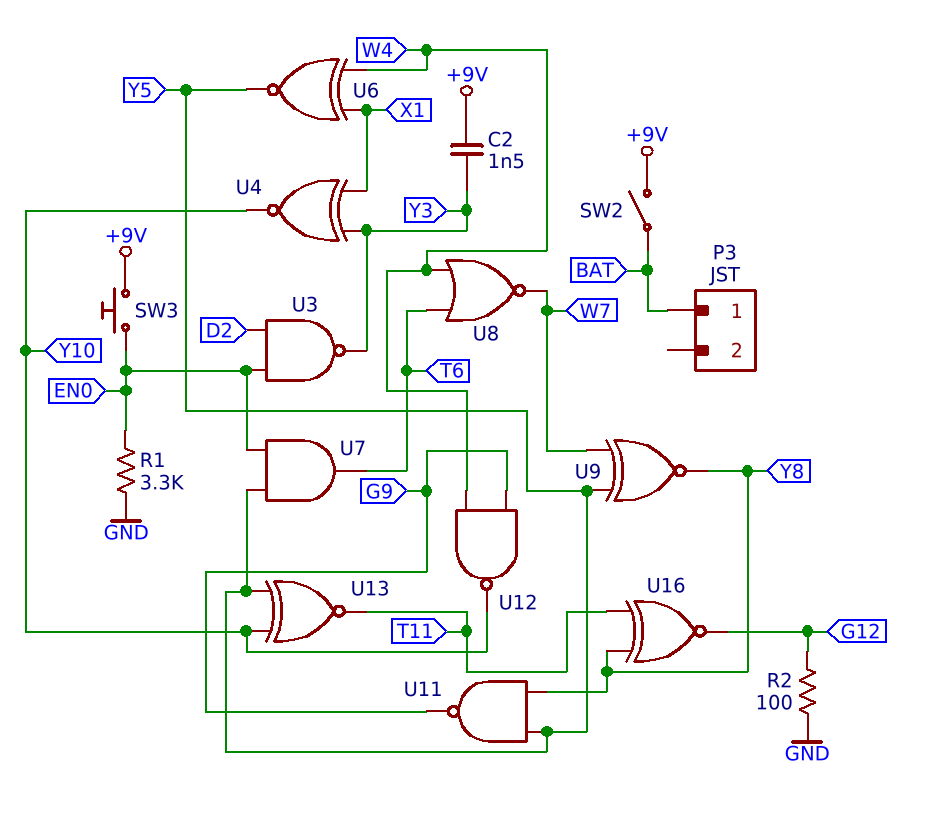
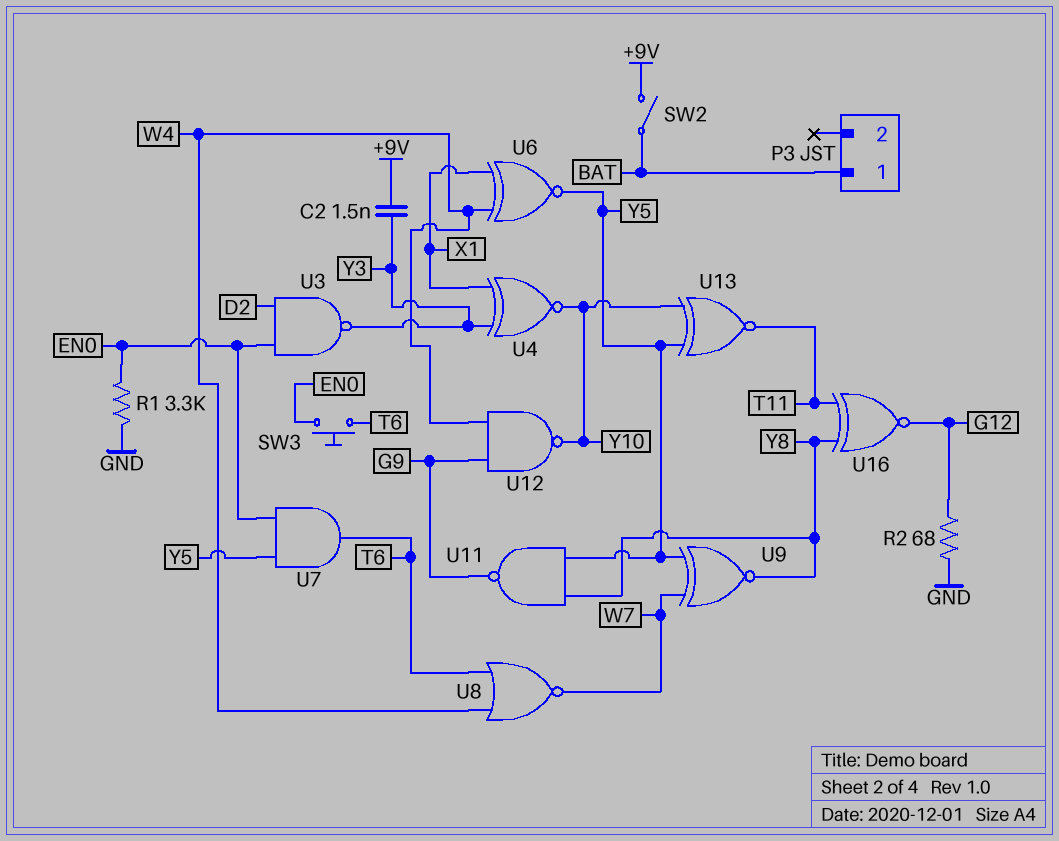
R2: 100 (G12, GND) -> 68 (G12, GND)
SW3: button (+9V, EN0) -> button (EN0, T6)

